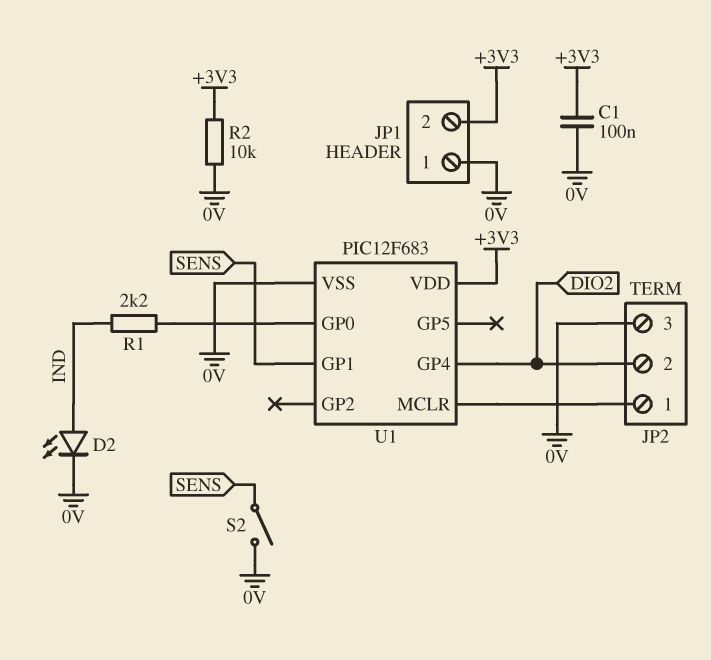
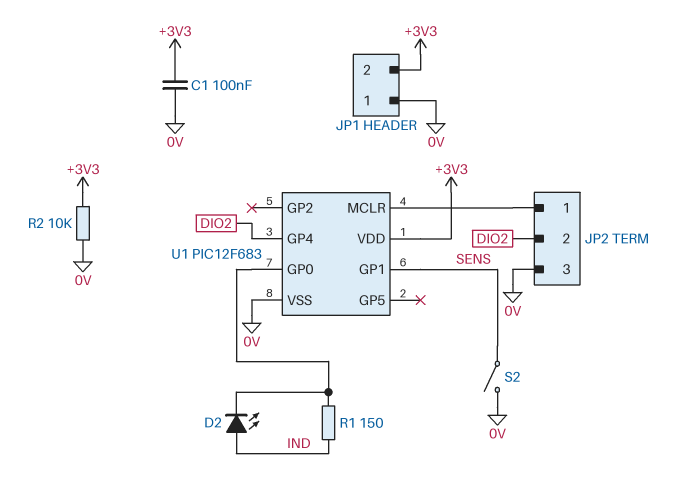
D2: LED (A IND, K 0V) -> LED (A IND, K U1/GP0)
R1: 2.2k (IND, U1/GP0) -> 150 (IND, U1/GP0)

